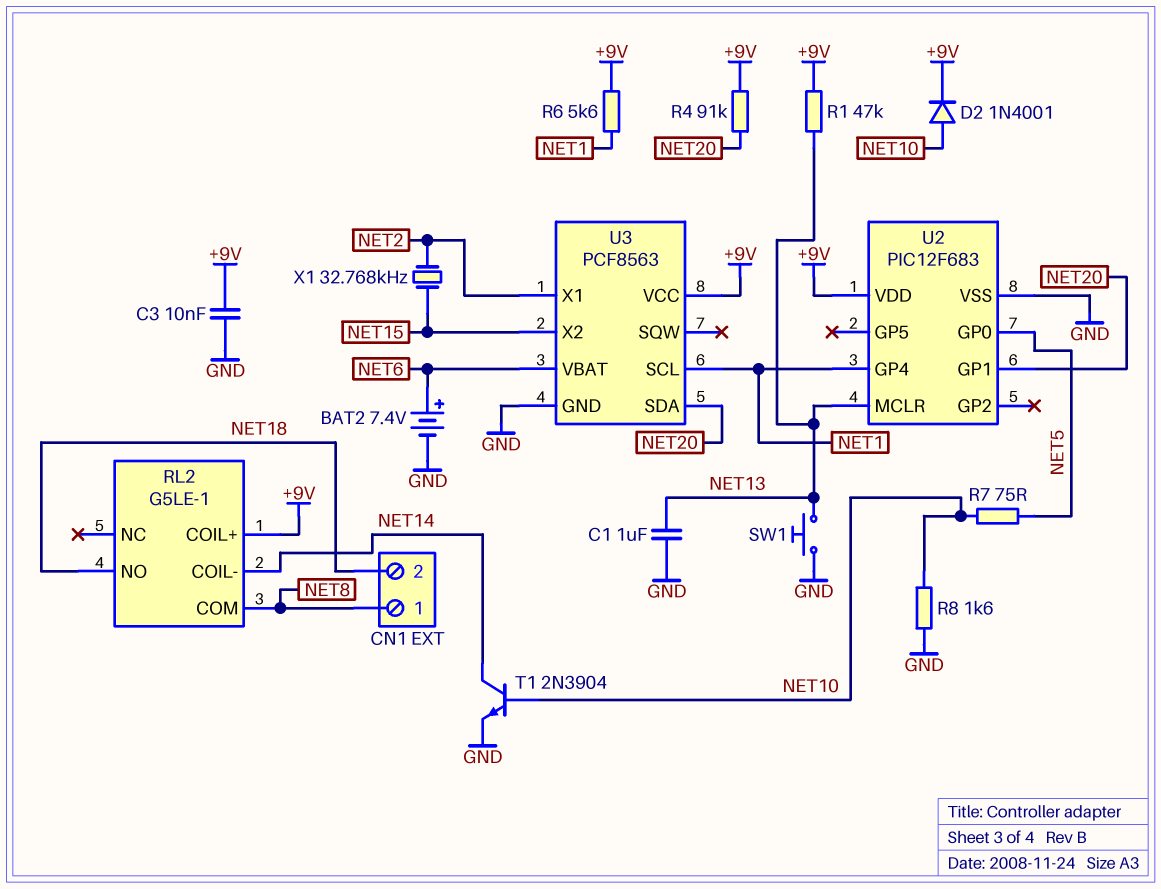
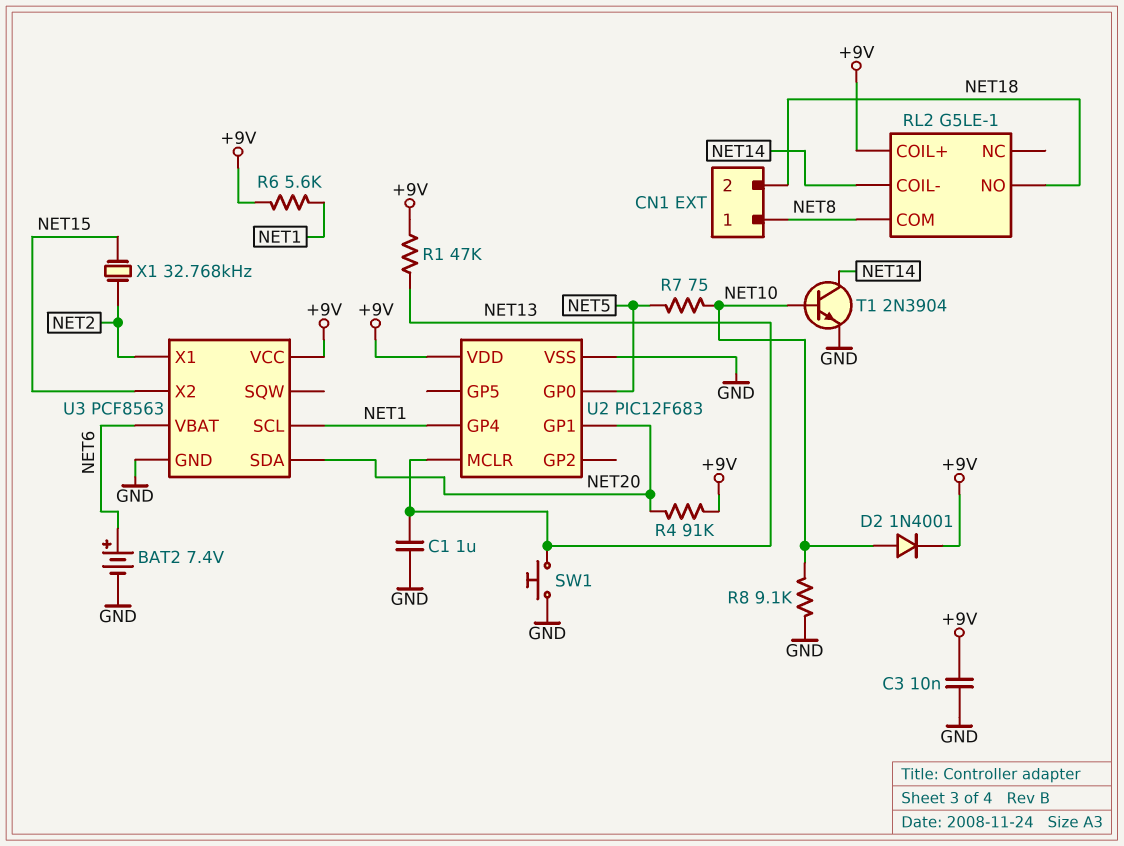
R8: 1.6k (GND, NET10) -> 9.1k (GND, NET10)

